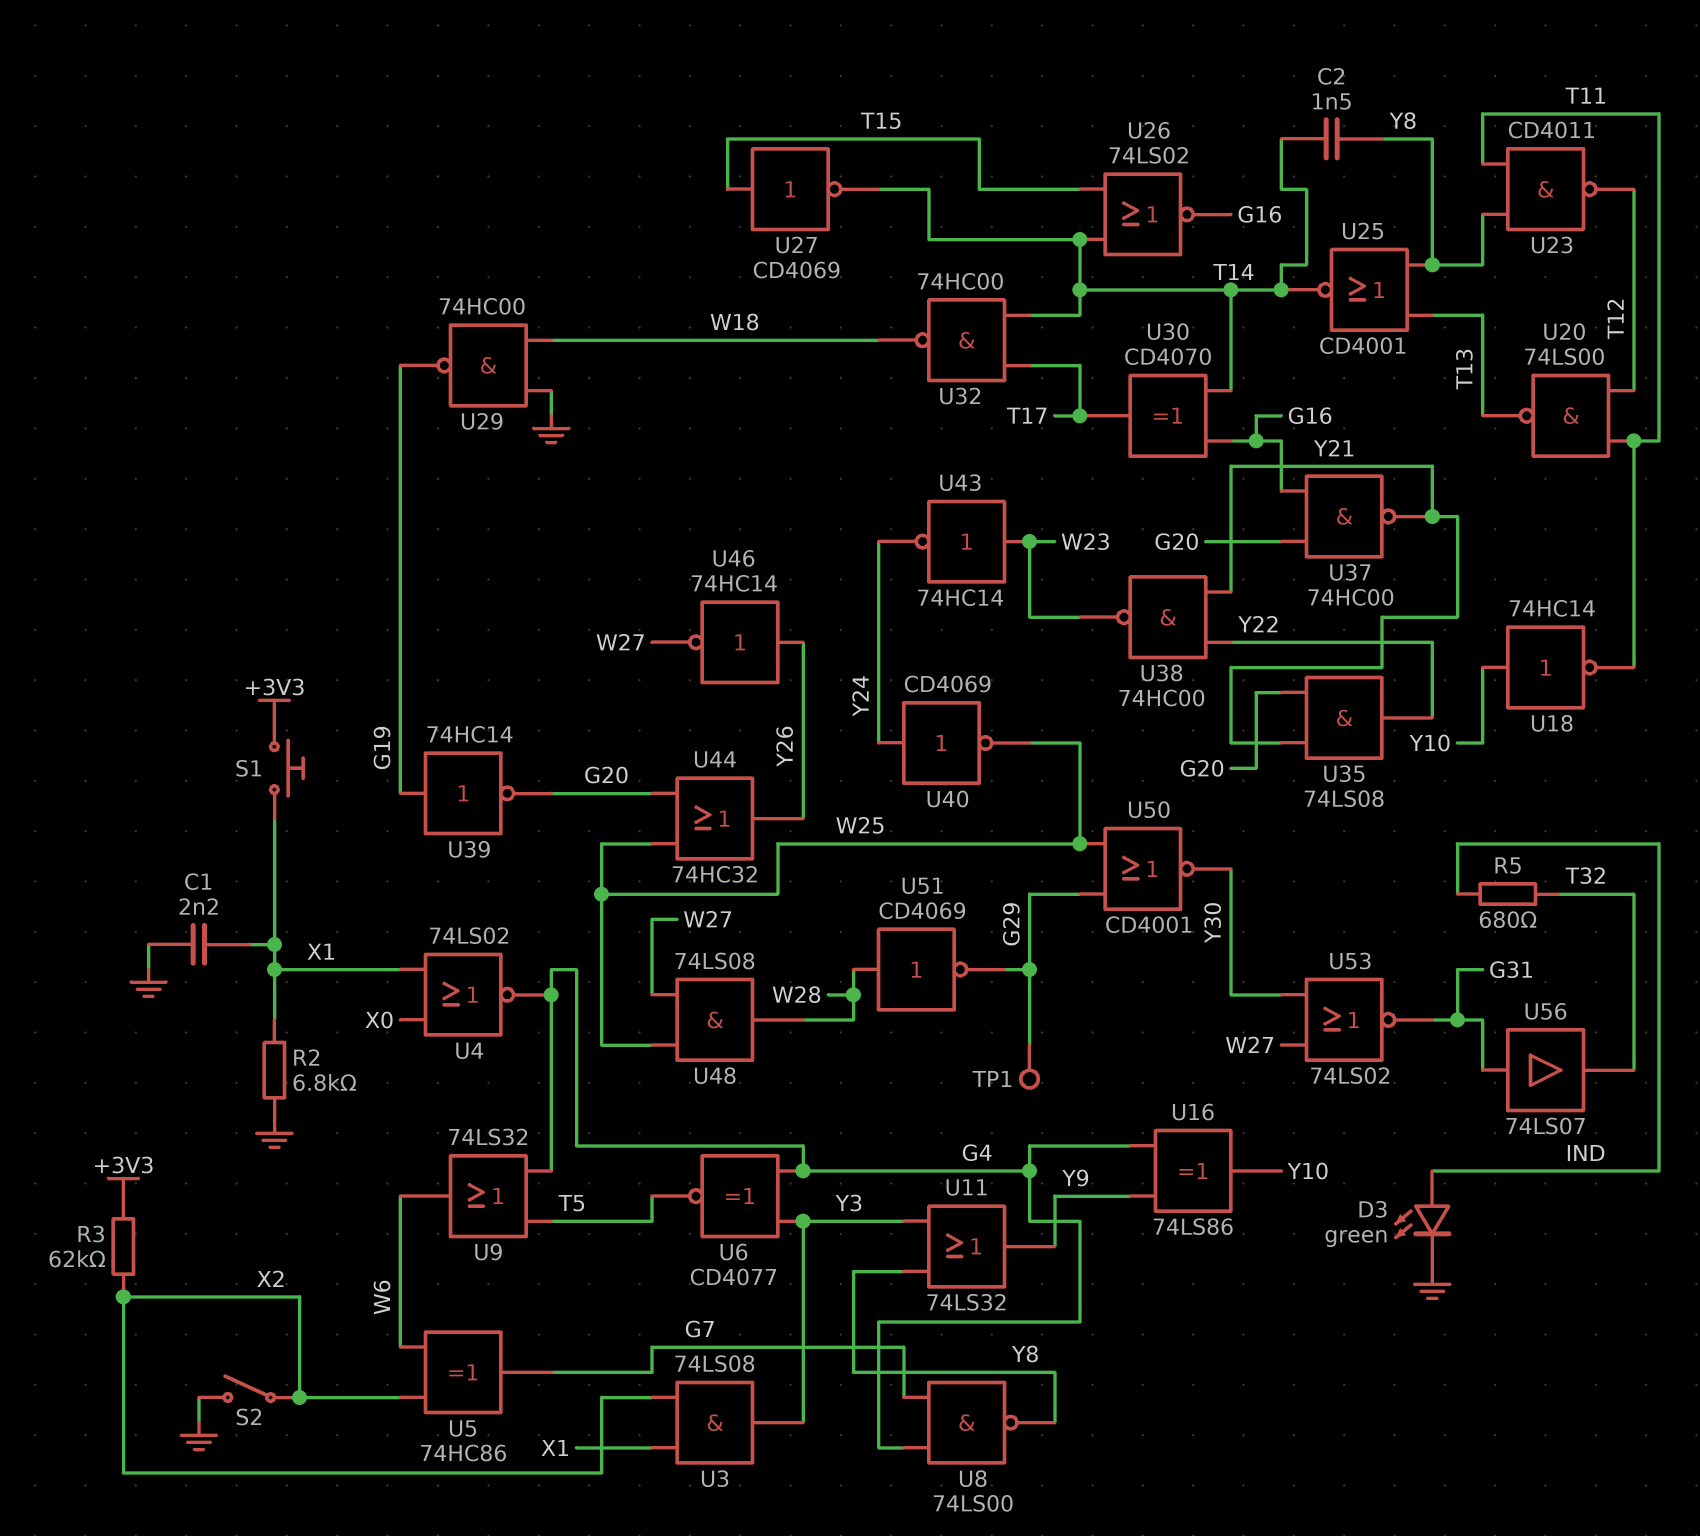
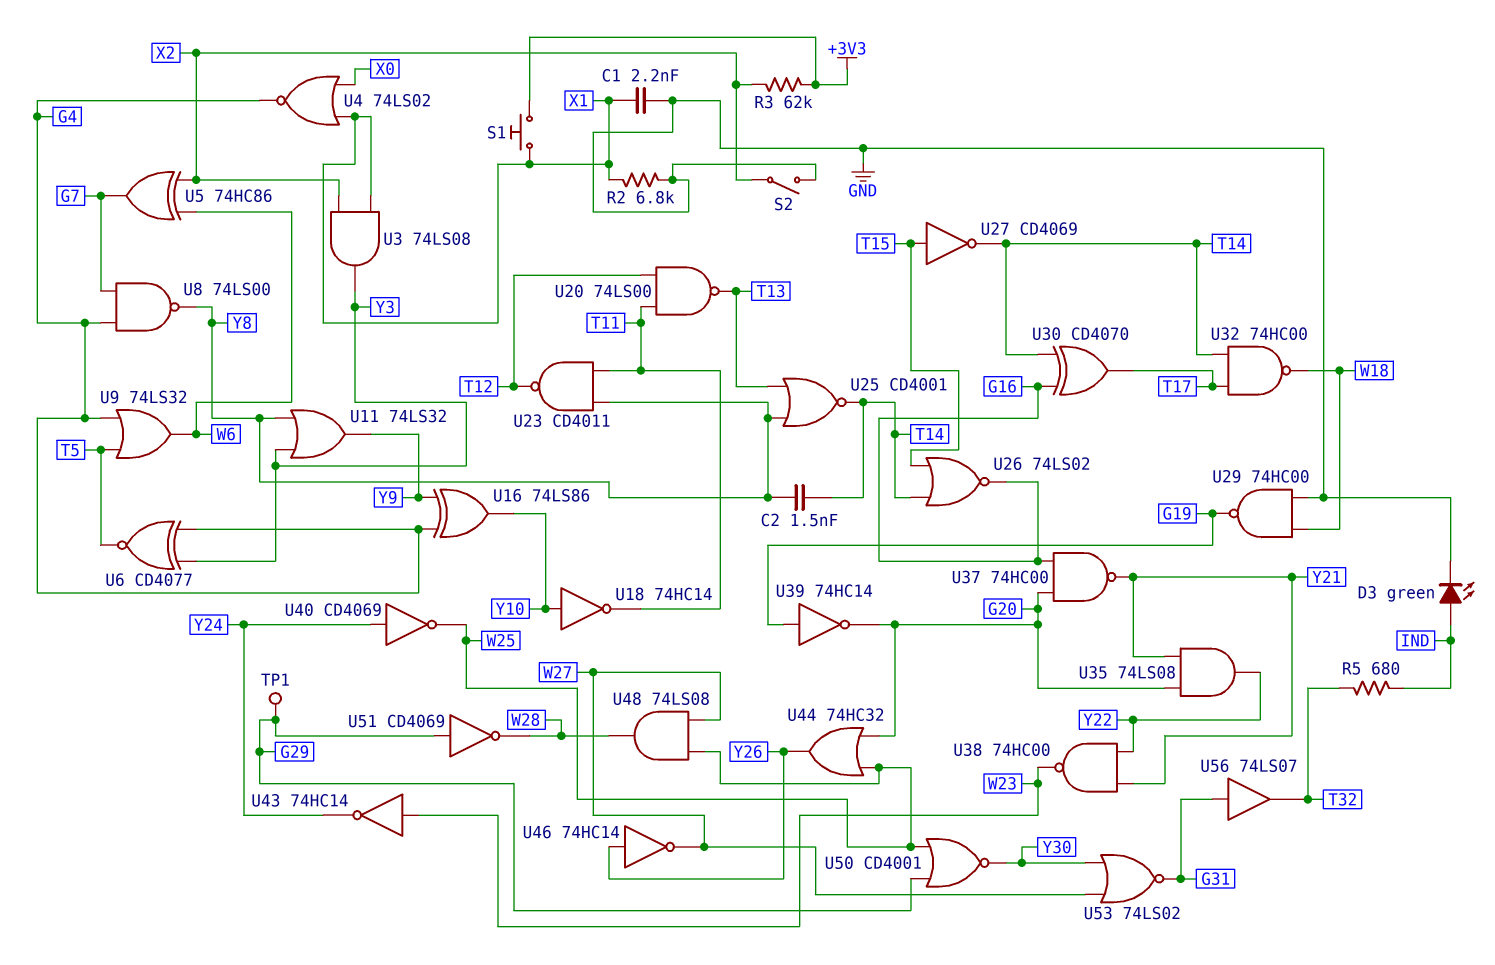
U51: NOT CD4069 (in W28, out G29) -> NOT CD4069 (in G29, out W28)

